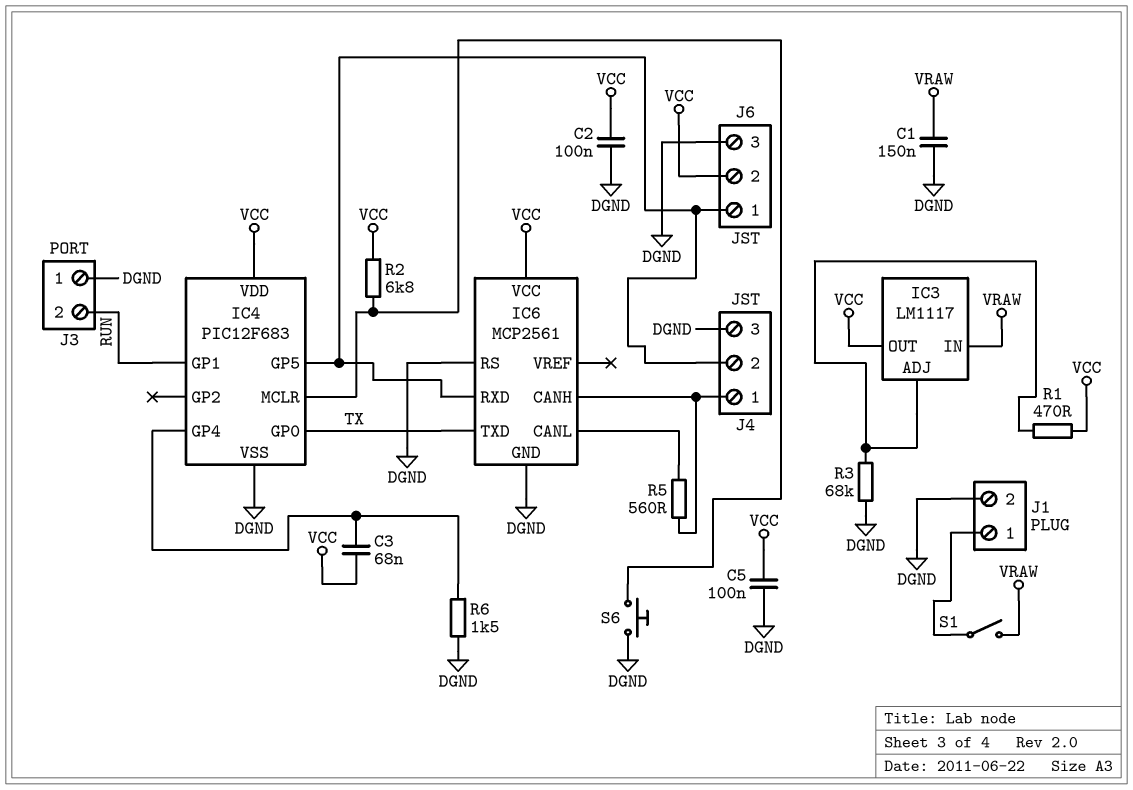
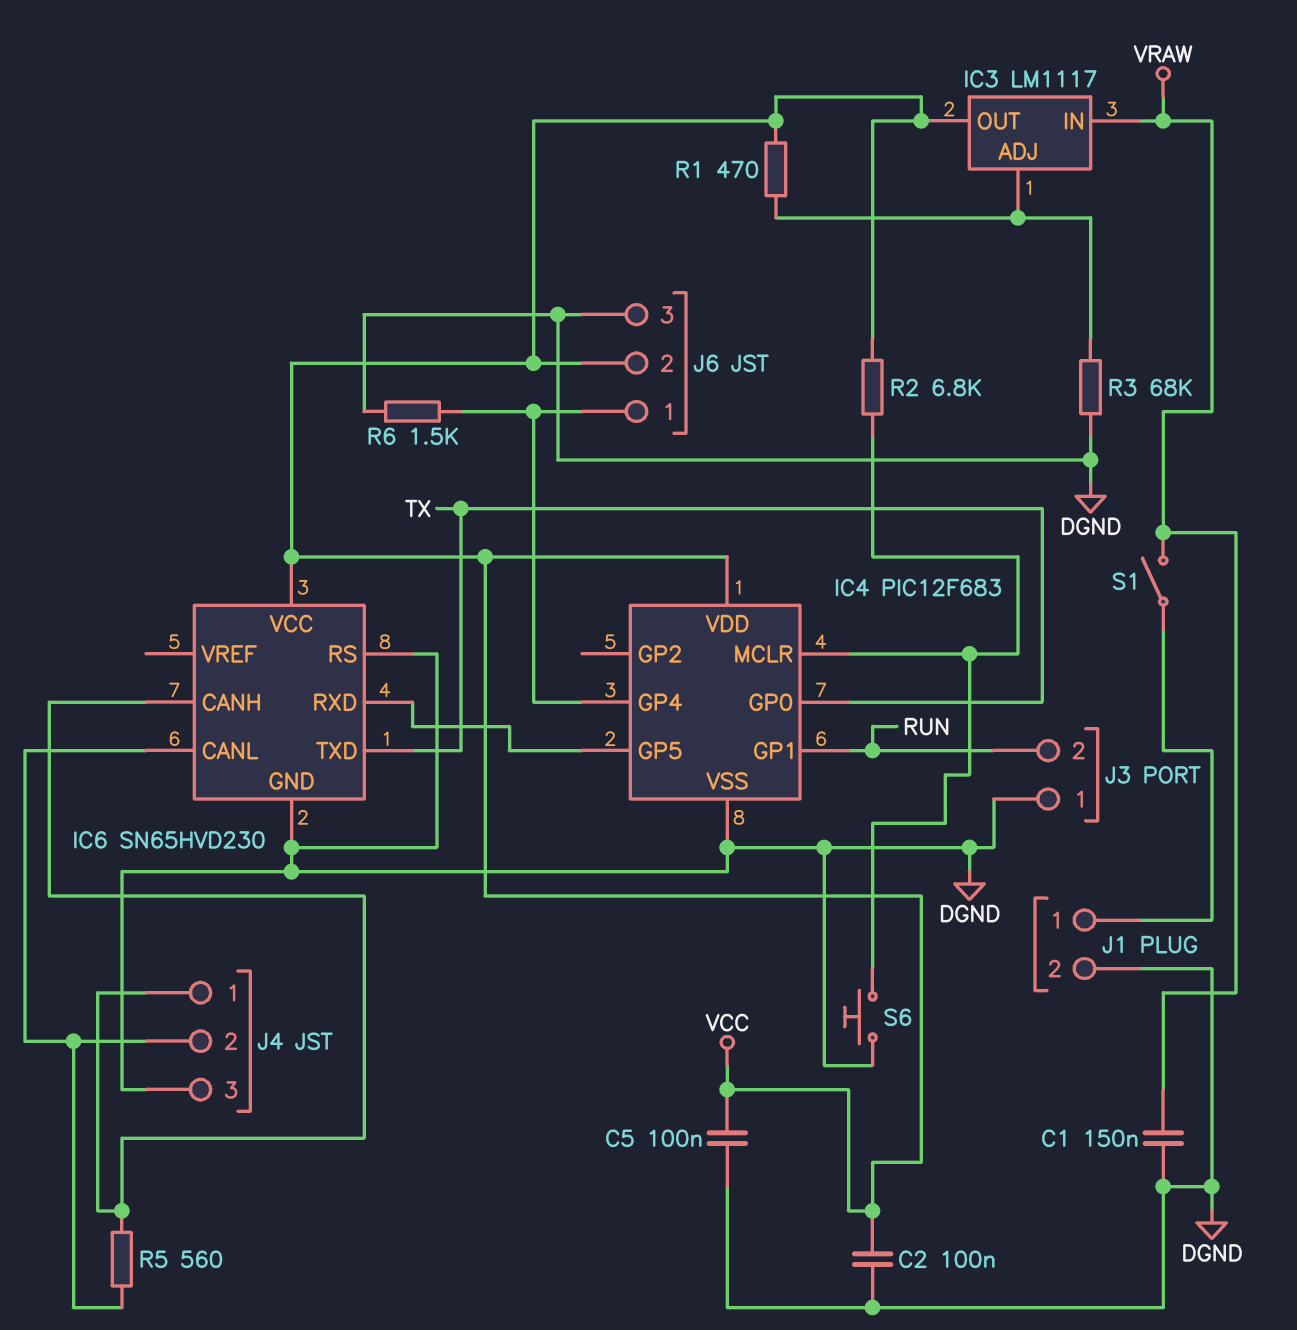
C3: 68nF (IC4/GP4, VCC) -> none
IC6: MCP2561 -> SN65HVD230
J4 pin 2: IC4/GP5 -> IC6/CANL
J6 pin 1: IC4/GP5 -> IC4/GP4

